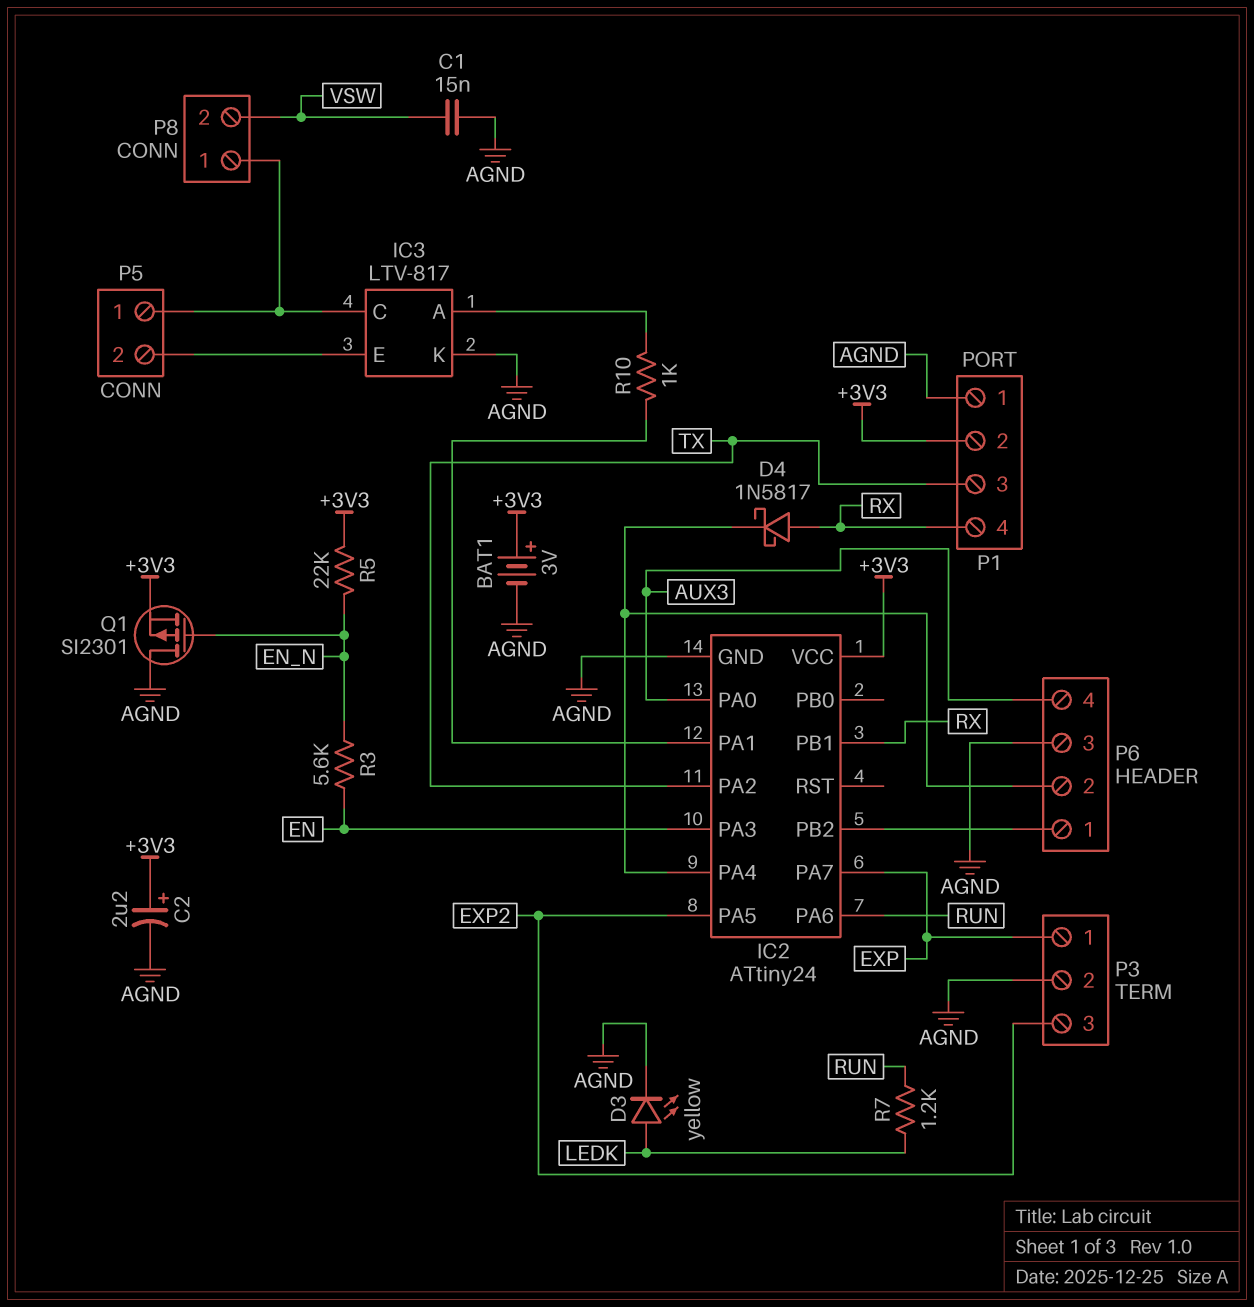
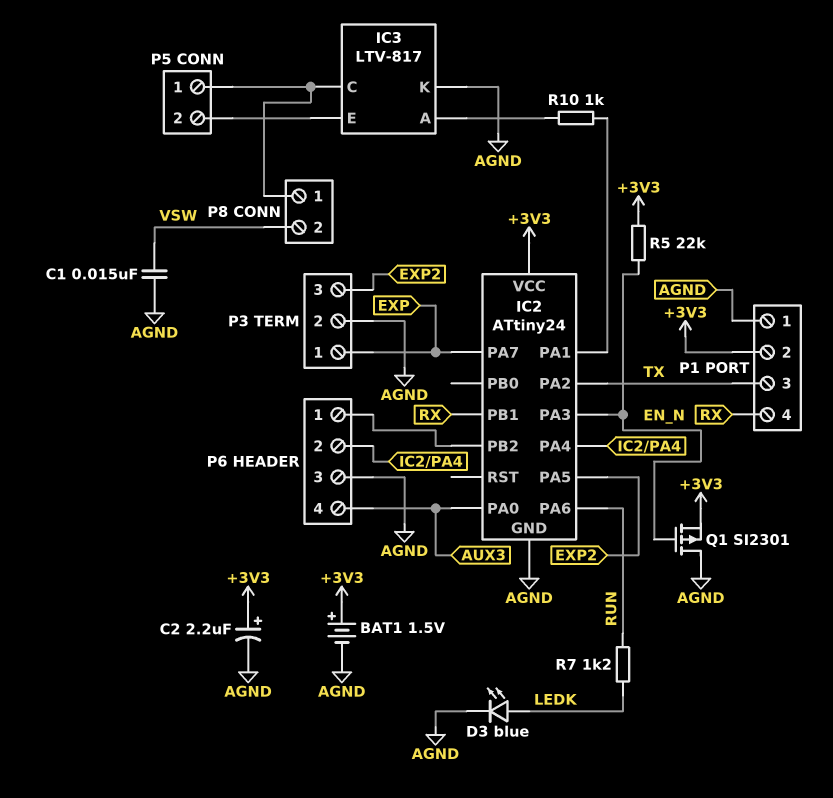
BAT1: 3V (plus +3V3, minus AGND) -> 1.5V (plus +3V3, minus AGND)
D3: LED yellow (A LEDK, K AGND) -> LED blue (A LEDK, K AGND)
D4: schottky 1N5817 (A RX, K IC2/PA4) -> none
IC2 pin PA3: EN -> EN_N
R3: 5.6k (EN, EN_N) -> none

